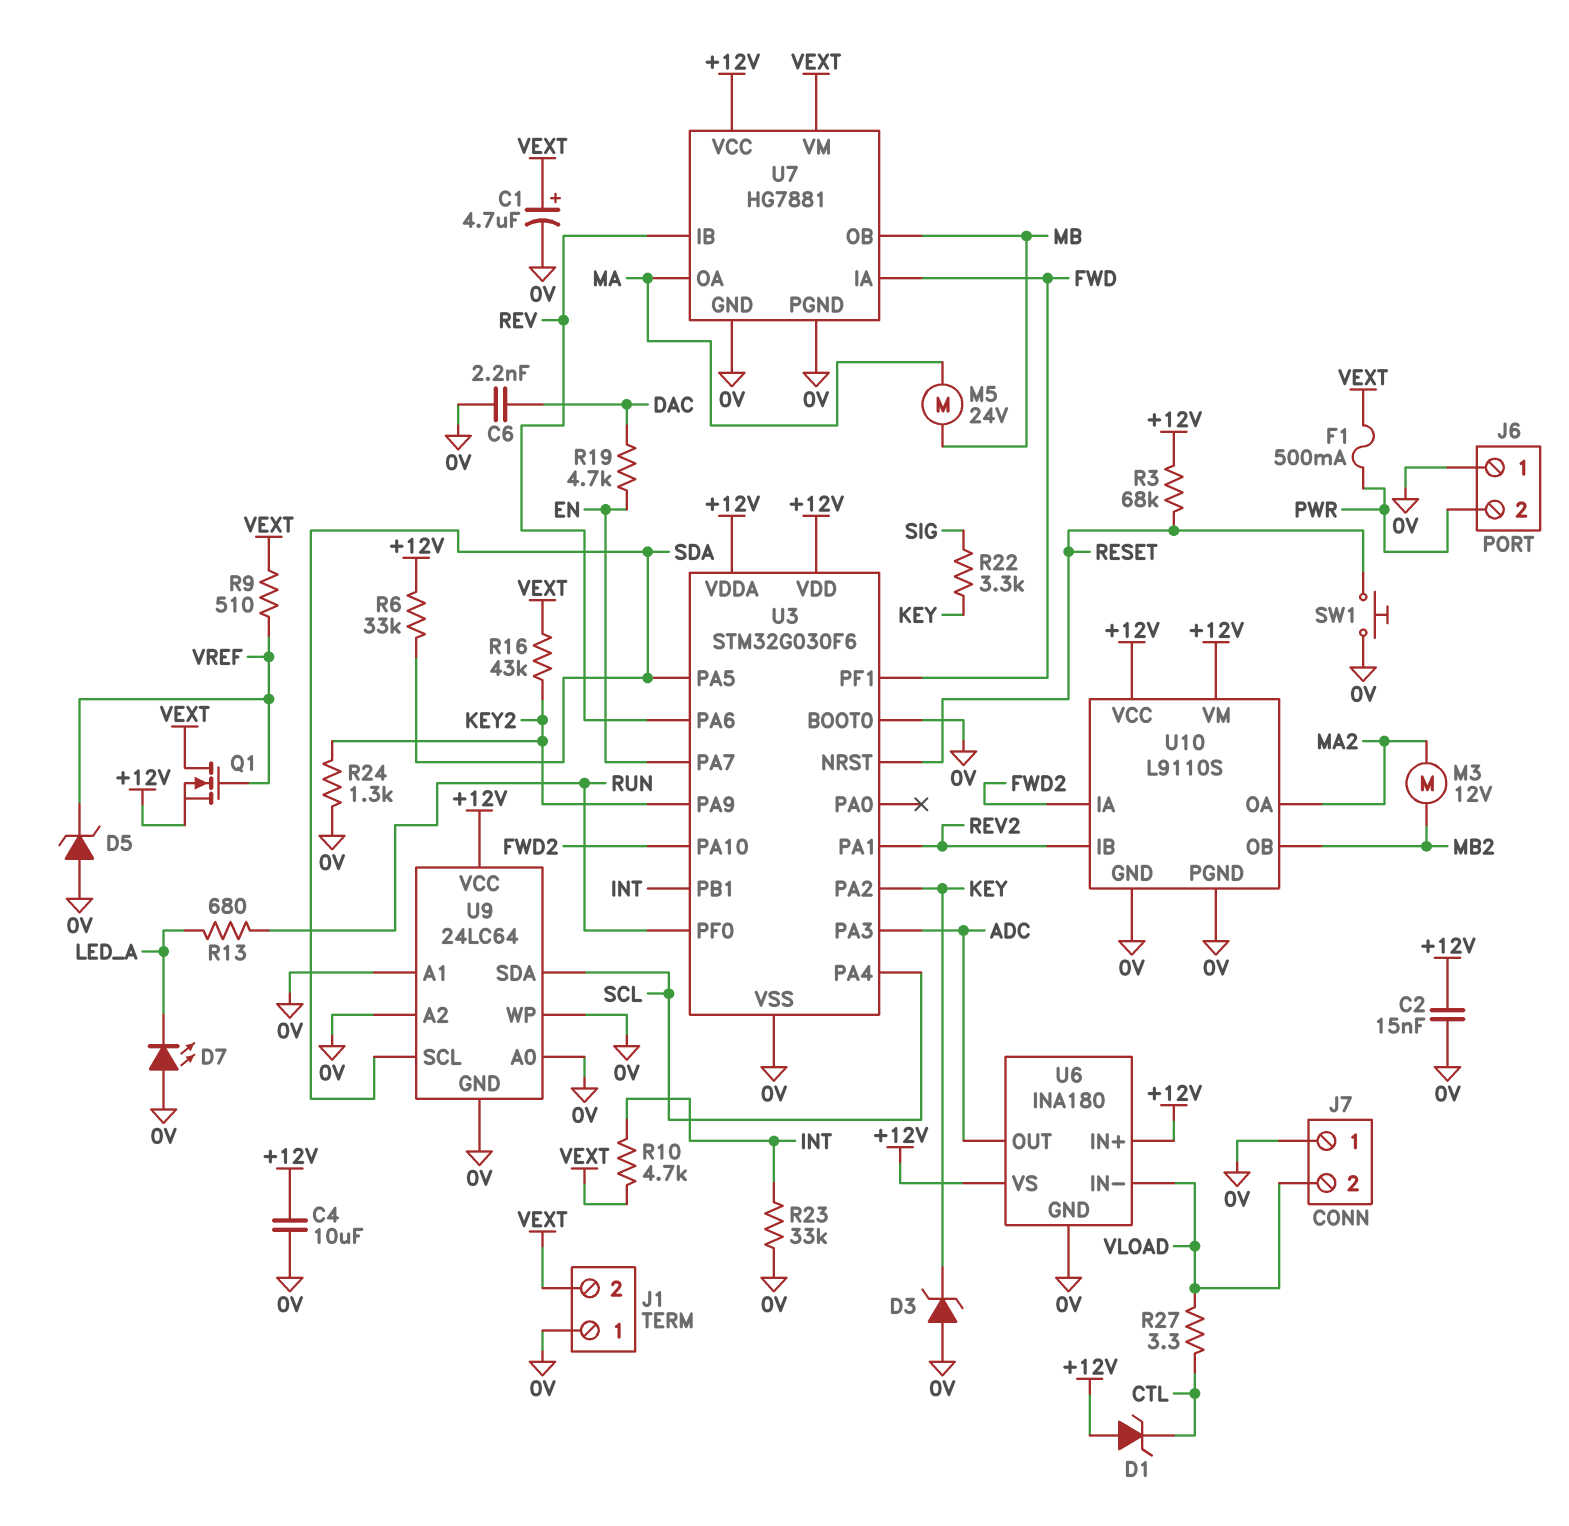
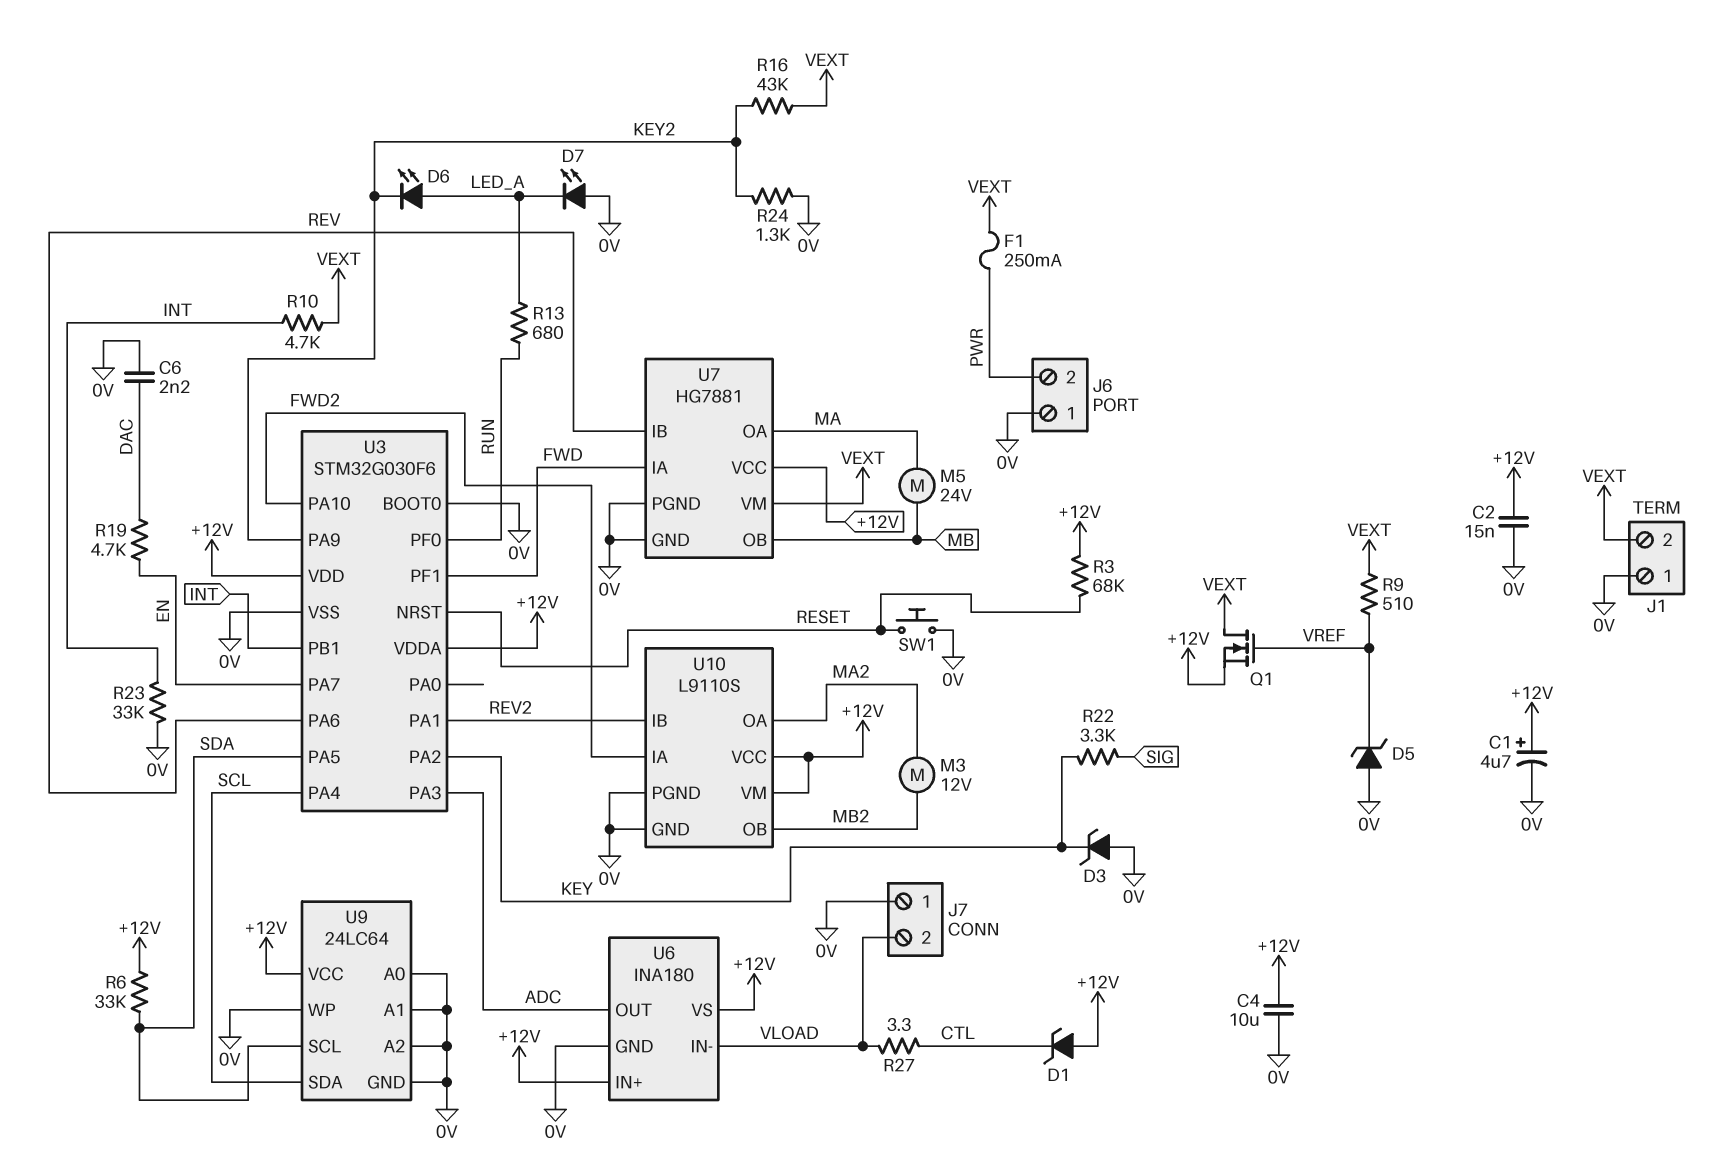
C1: 4.7uF (plus VEXT, minus 0V) -> 4.7uF (plus +12V, minus 0V)
D6: none -> LED (A LED_A, K KEY2)
F1: 500mA (PWR, VEXT) -> 250mA (PWR, VEXT)

